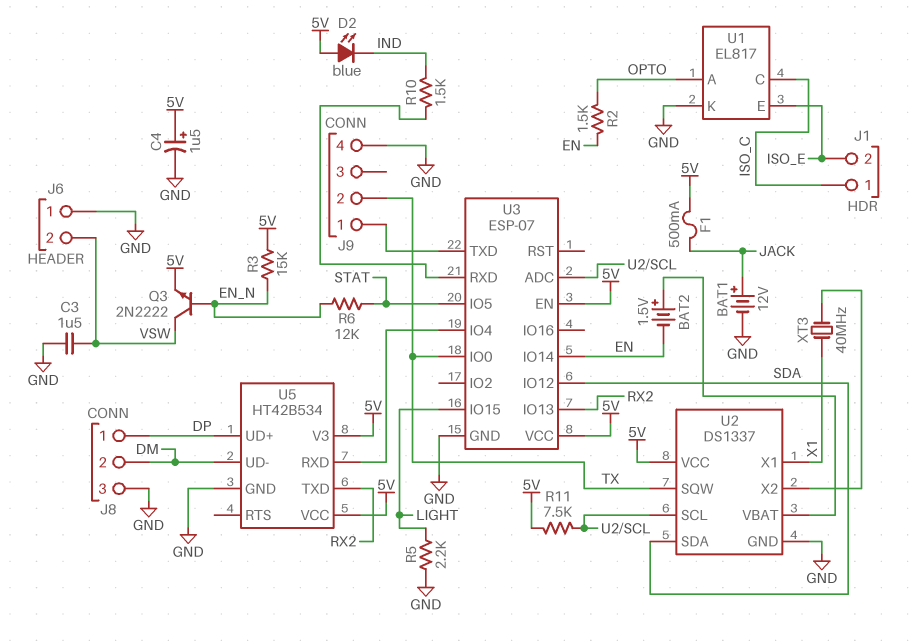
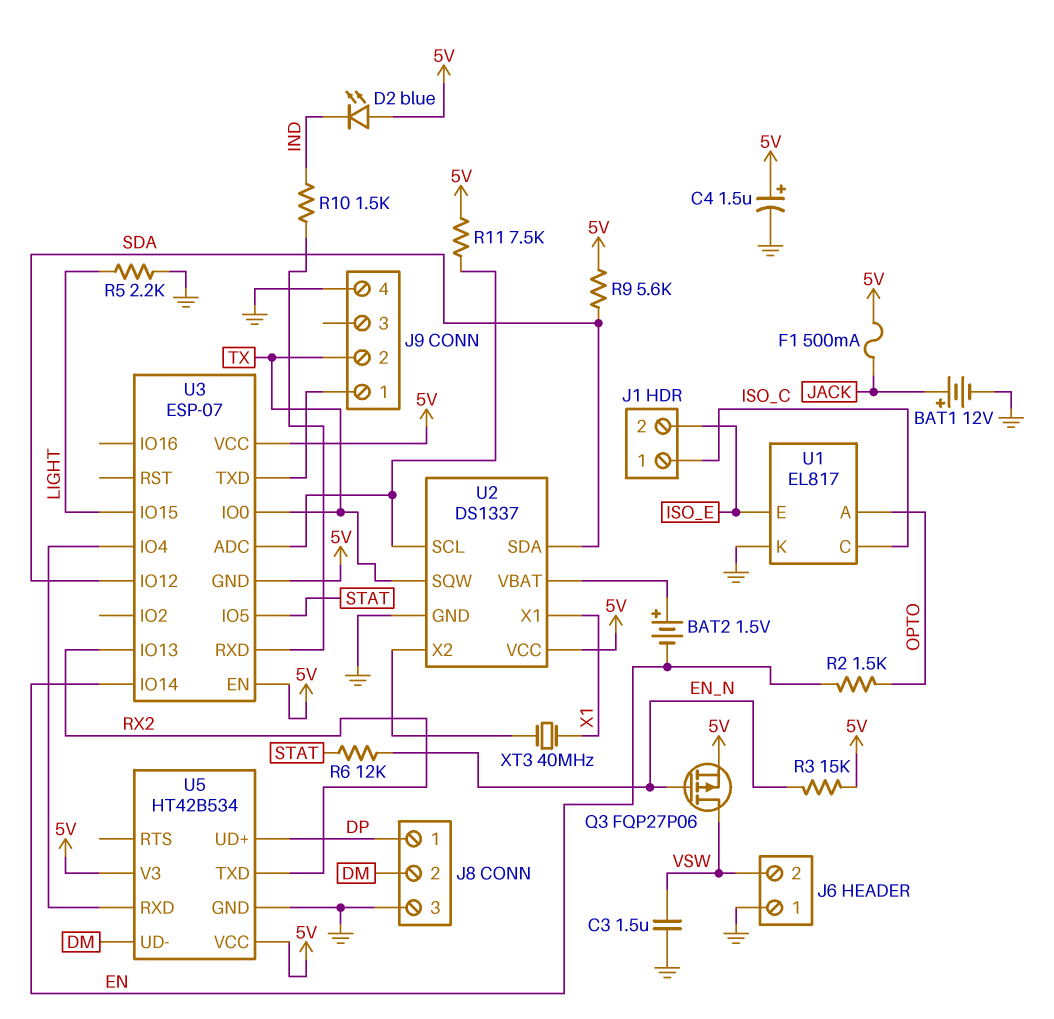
Q3: NPN 2N2222 (B EN_N, C VSW, E 5V) -> PMOS FQP27P06 (G EN_N, D VSW, S 5V)
R9: none -> 5.6k (5V, SDA)
U3 pin GND: GND -> 5V

